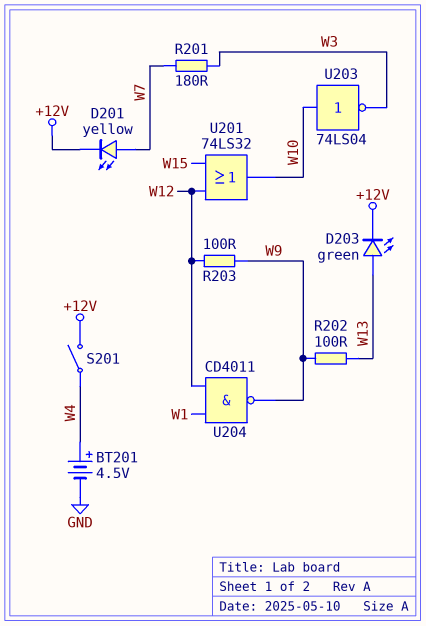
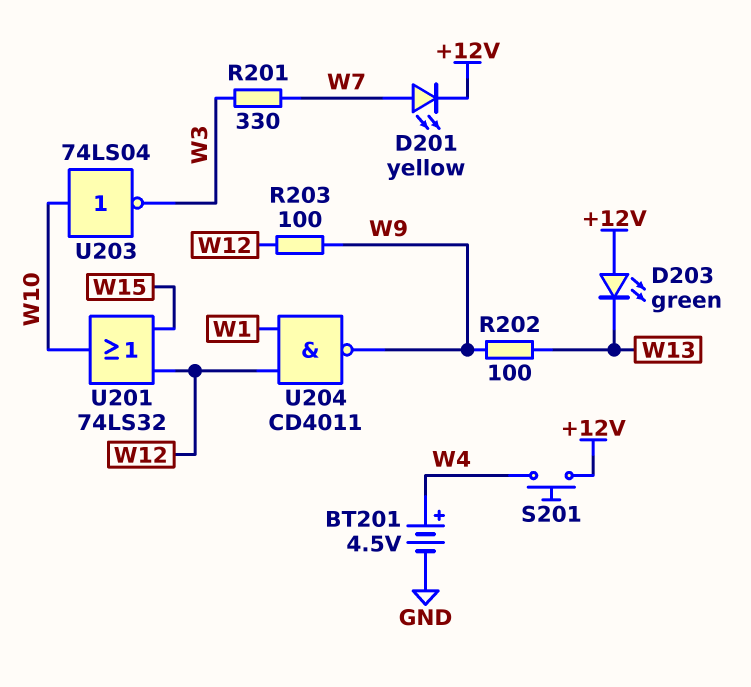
D203: LED green (A W13, K +12V) -> LED green (A +12V, K W13)
R201: 180 (W3, W7) -> 330 (W3, W7)
S201: switch (+12V, W4) -> button (+12V, W4)

